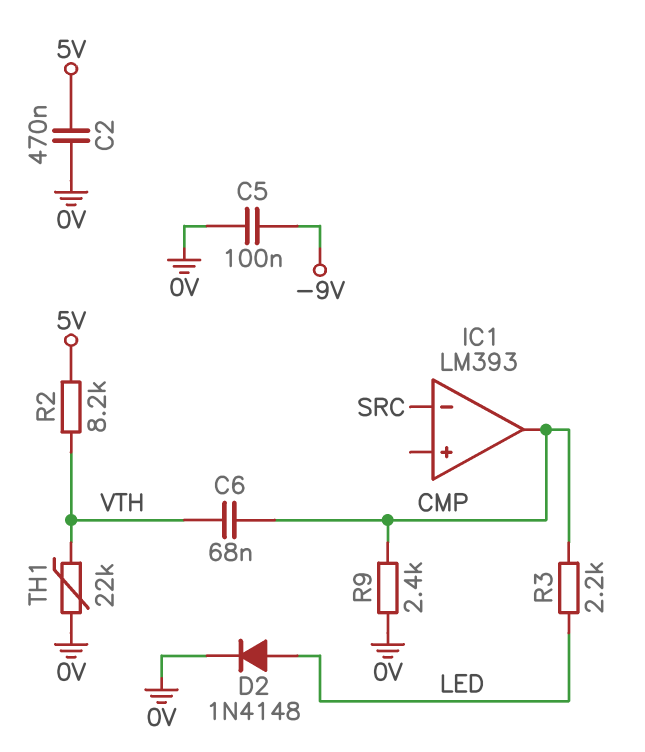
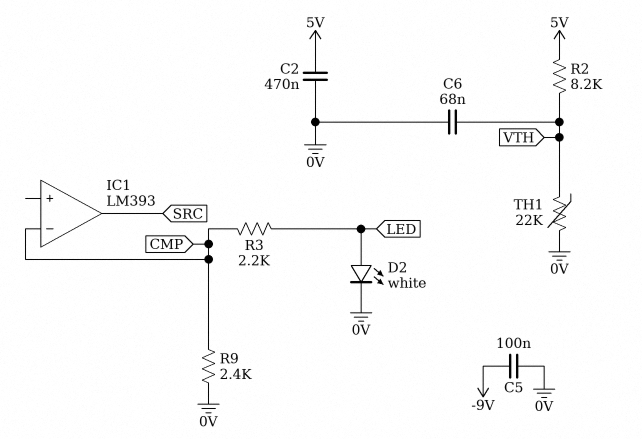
C6: 68nF (CMP, VTH) -> 68nF (0V, VTH)
D2: diode 1N4148 (A LED, K 0V) -> LED white (A LED, K 0V)
IC1 pin in-: SRC -> CMP
IC1 pin out: CMP -> SRC

